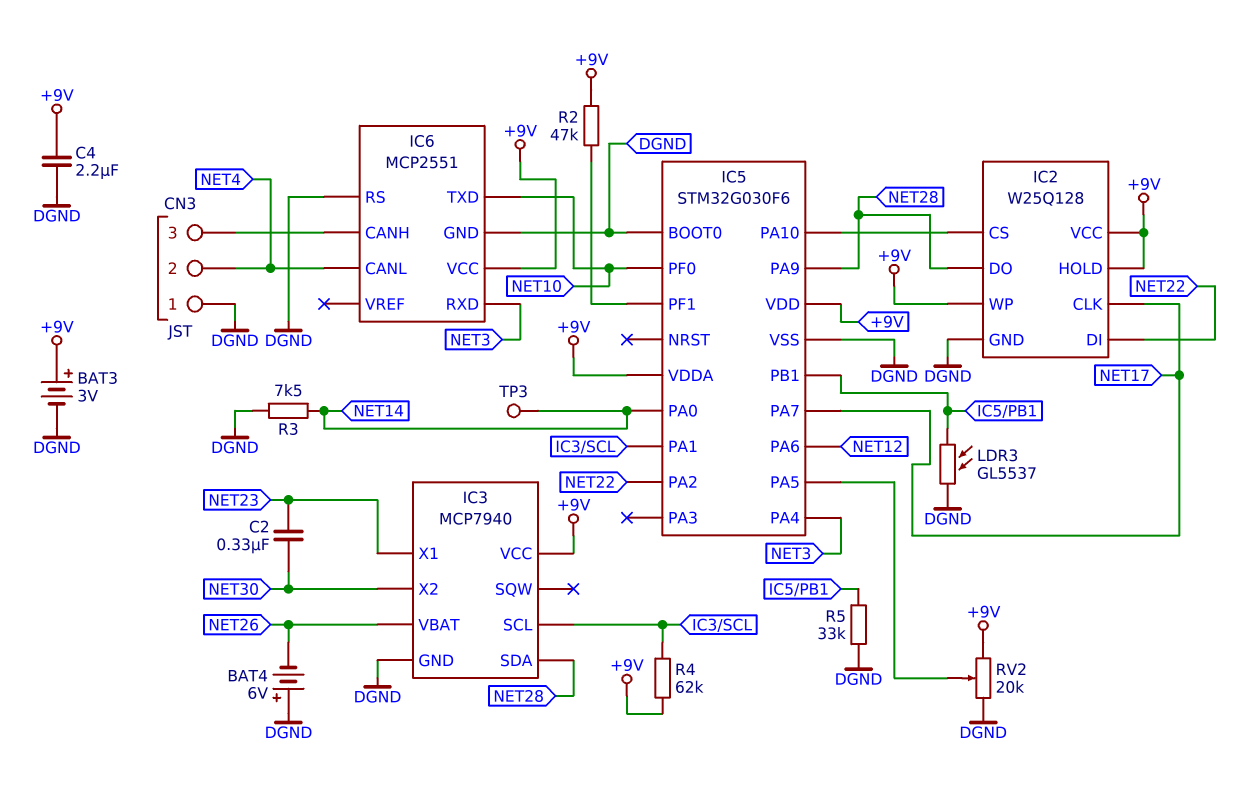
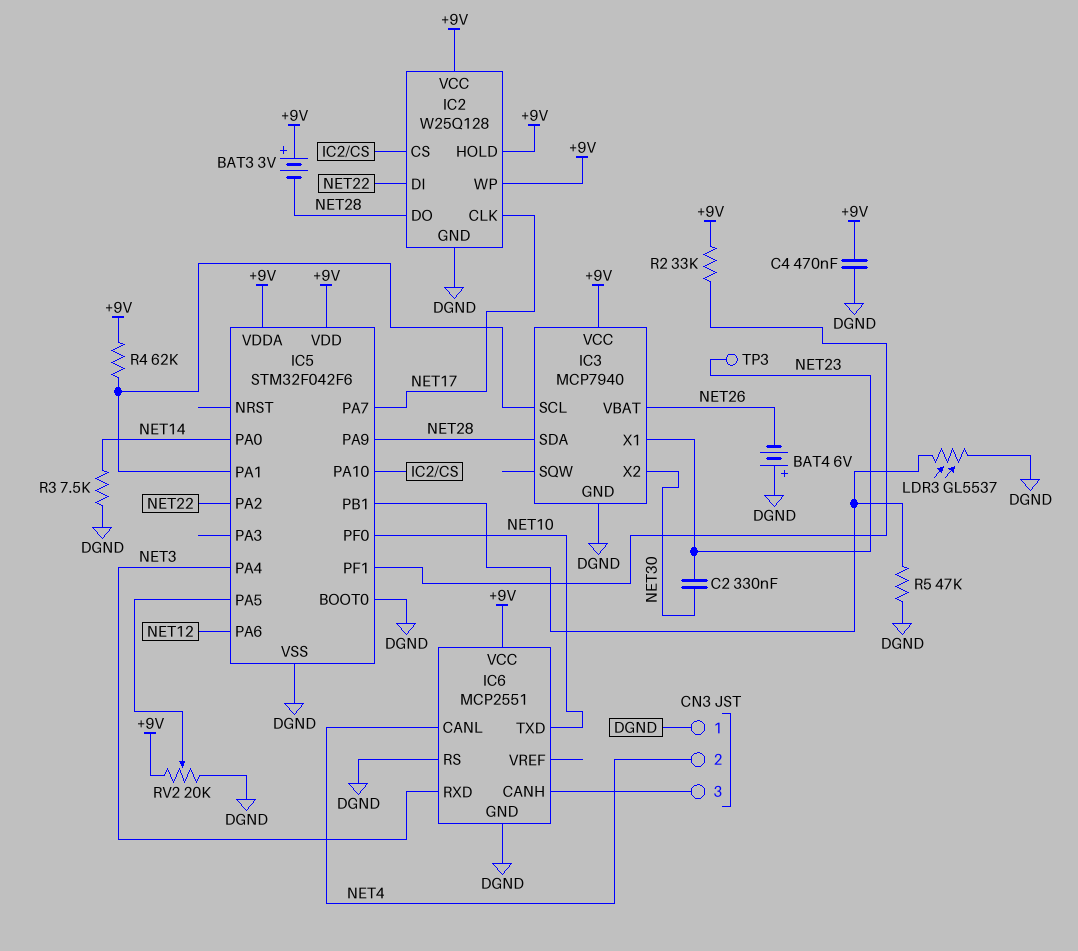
BAT3: 3V (plus +9V, minus DGND) -> 3V (plus +9V, minus NET28)
C4: 2.2uF (+9V, DGND) -> 470nF (+9V, DGND)
IC5: STM32G030F6 -> STM32F042F6
R2: 47k (+9V, IC5/PF1) -> 33k (+9V, IC5/PF1)
R5: 33k (DGND, IC5/PB1) -> 47k (DGND, IC5/PB1)
TP3: test point (NET14) -> test point (NET23)

